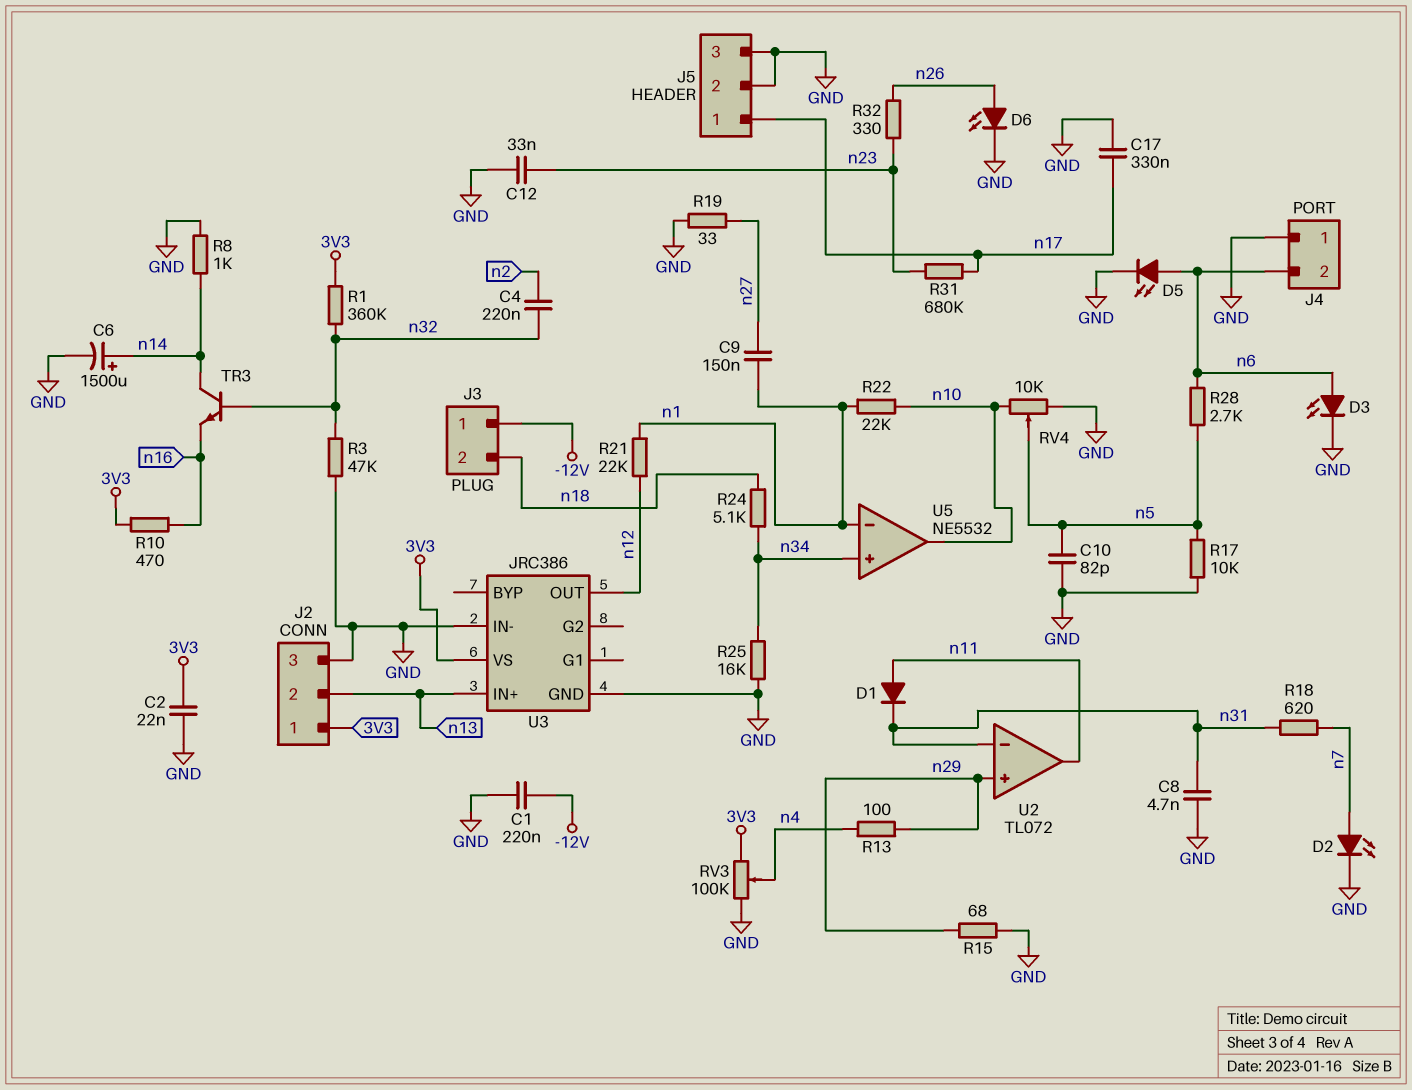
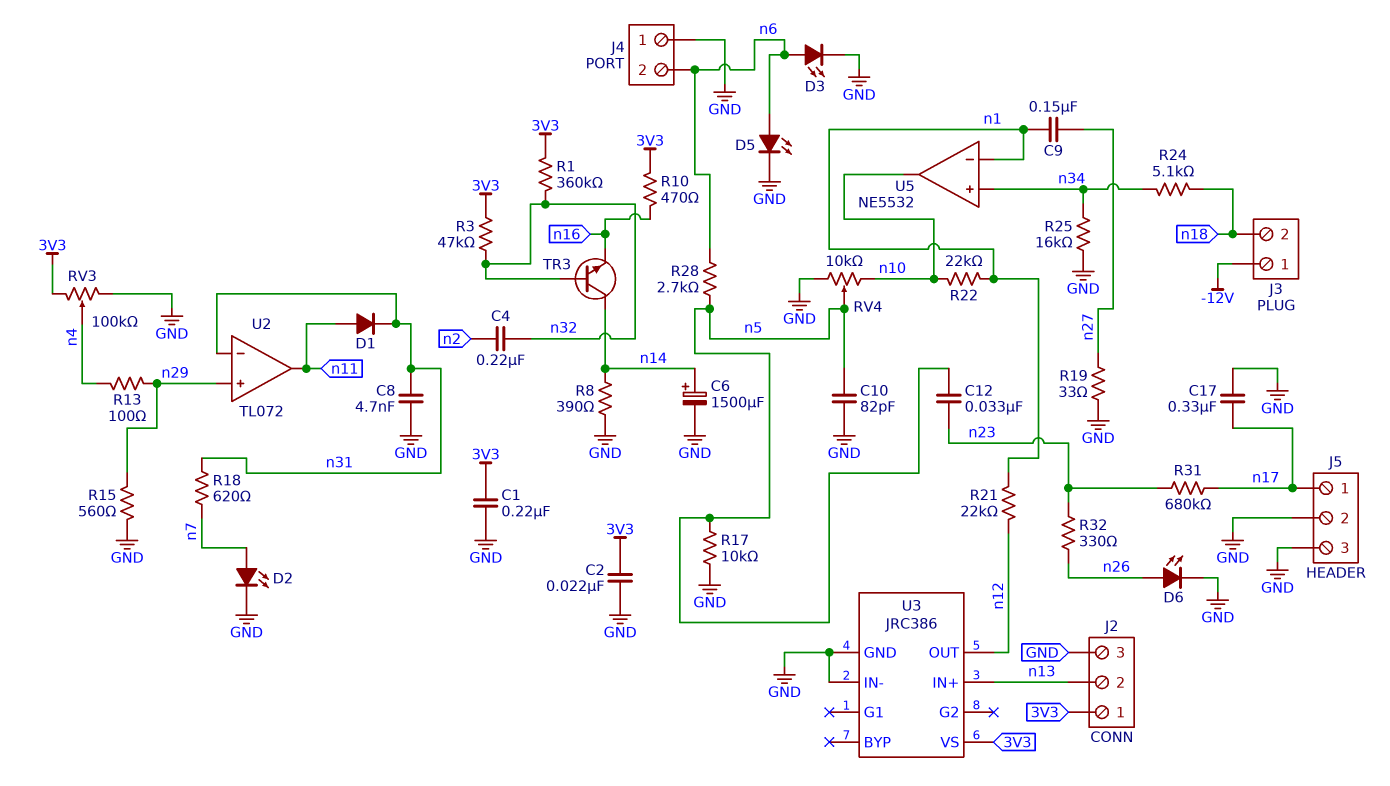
C1: 220nF (-12V, GND) -> 220nF (3V3, GND)
C12: 33nF (GND, n23) -> 33nF (n5, n23)
R3: 47k (GND, n32) -> 47k (3V3, n32)
R8: 1k (GND, n14) -> 390 (GND, n14)
R15: 68 (GND, n29) -> 560 (GND, n29)

